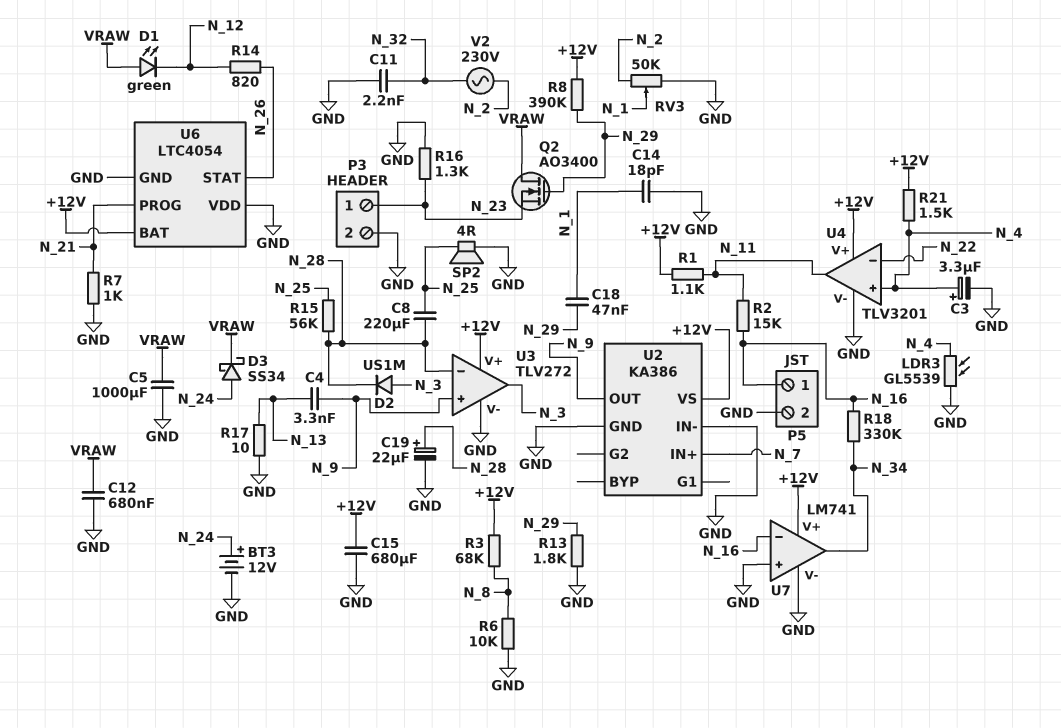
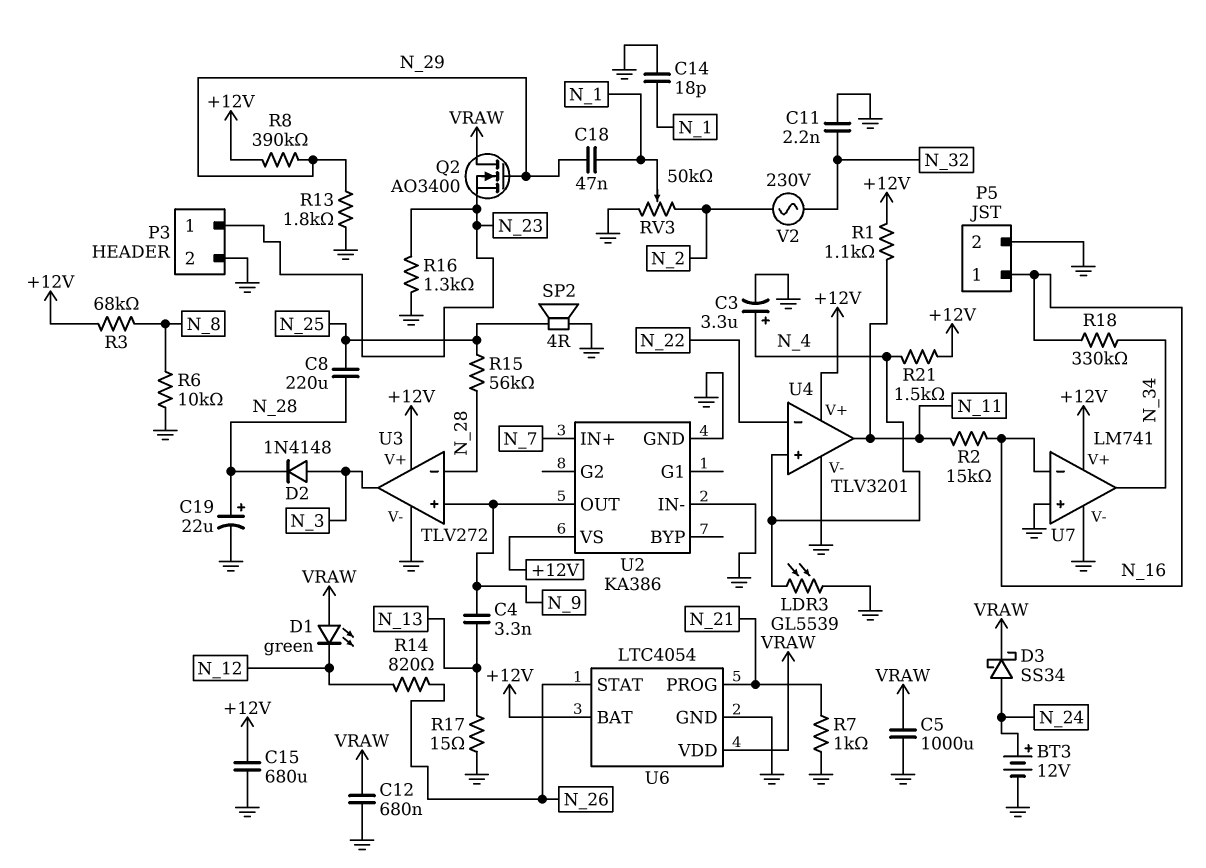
D2: diode US1M (A N_3, K N_28) -> diode 1N4148 (A N_3, K N_28)
R17: 10 (GND, N_13) -> 15 (GND, N_13)
U6 pin VDD: GND -> VRAW

